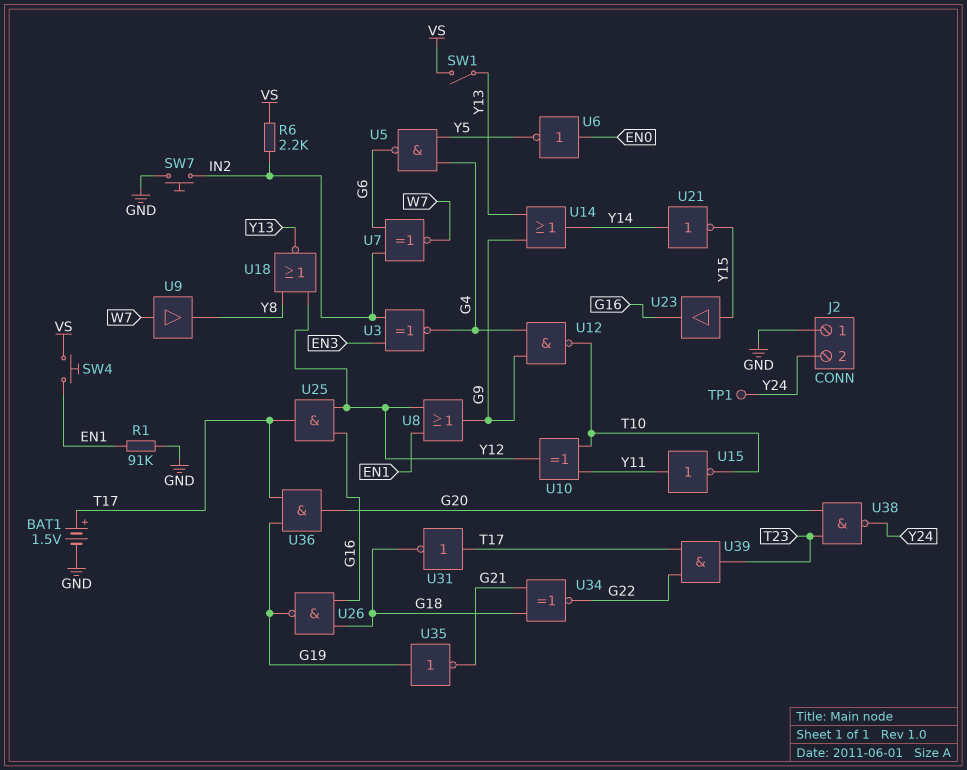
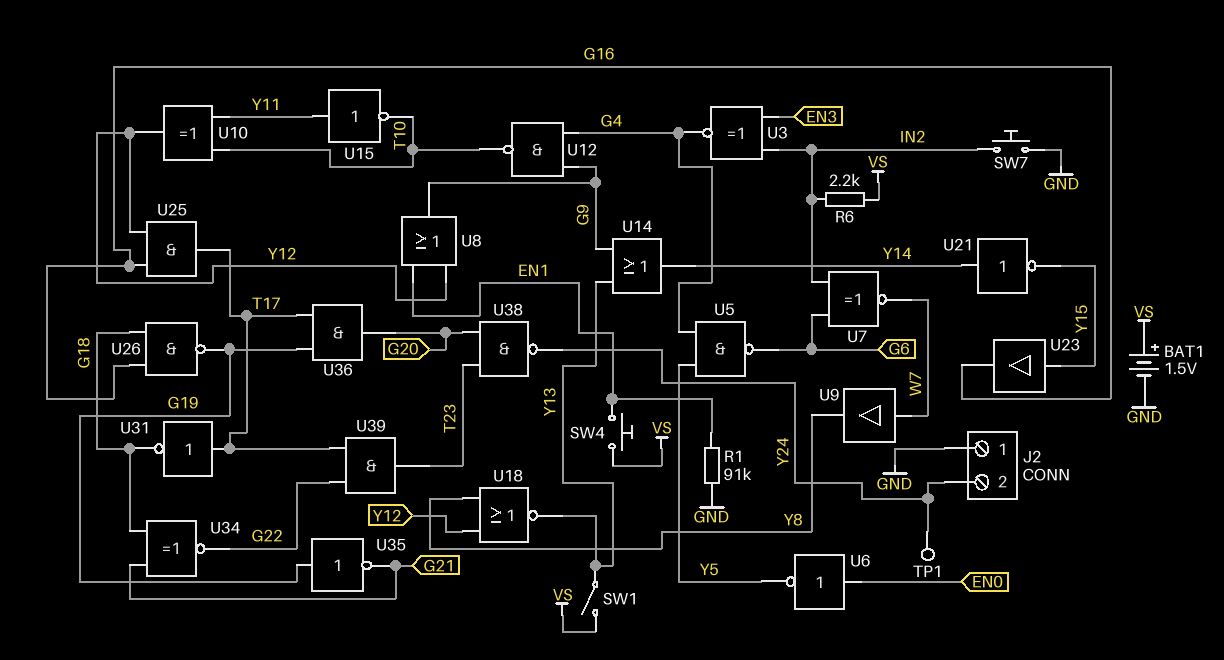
BAT1: 1.5V (plus T17, minus GND) -> 1.5V (plus VS, minus GND)

